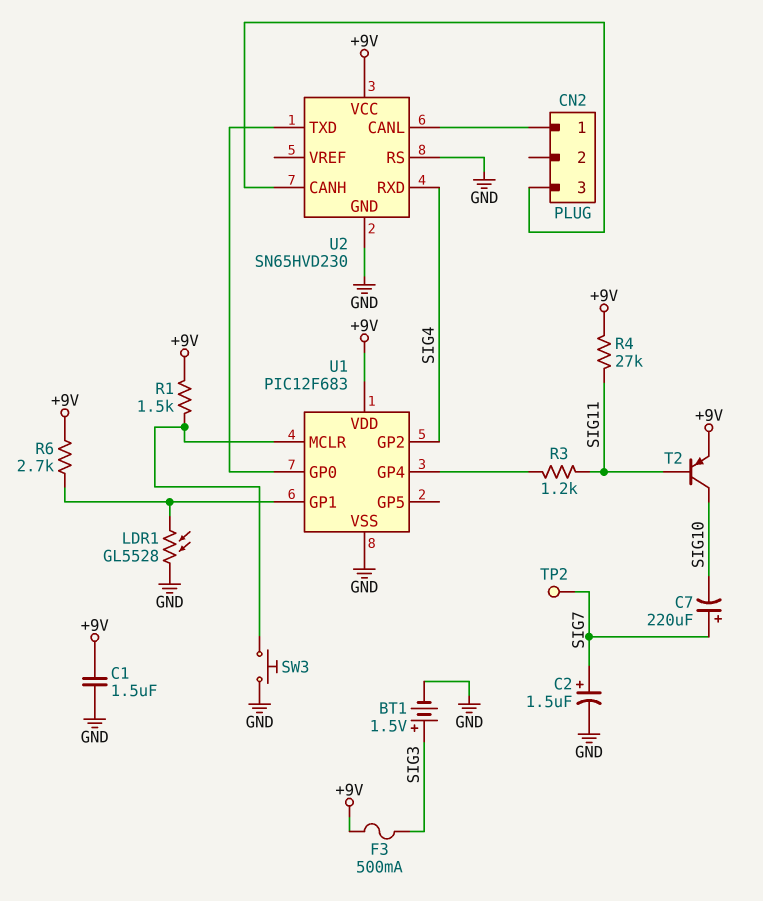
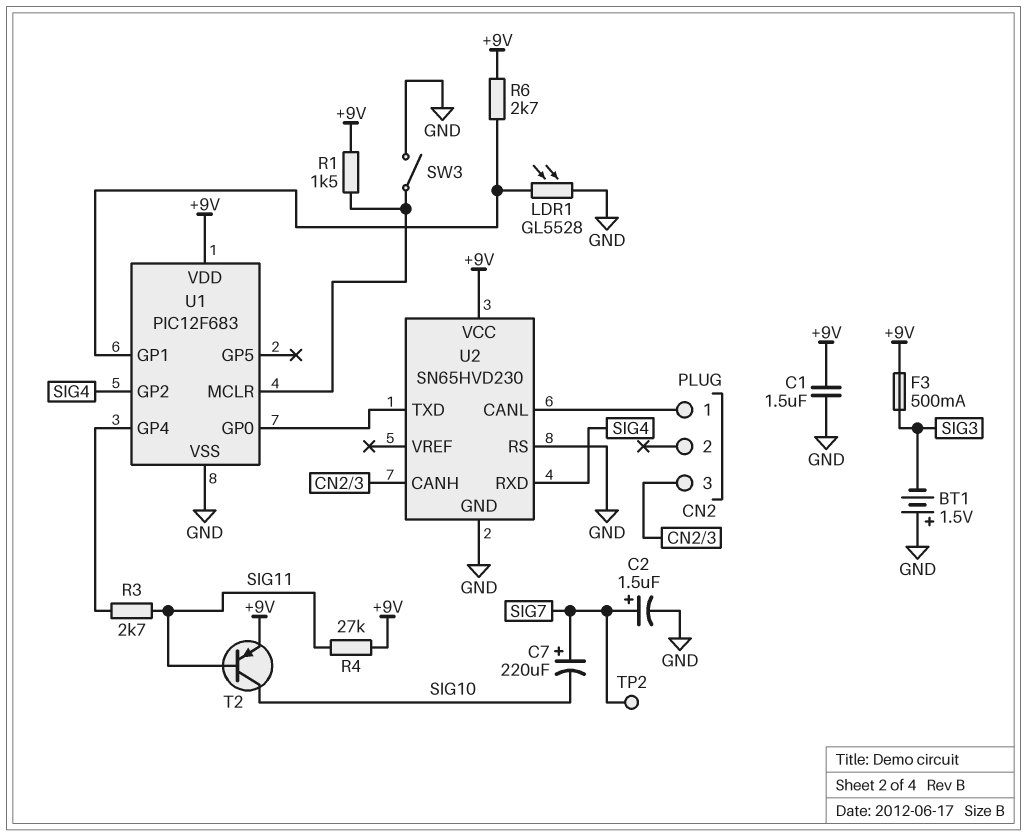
BT1: 1.5V (plus SIG3, minus GND) -> 1.5V (plus GND, minus SIG3)
R3: 1.2k (SIG11, U1/GP4) -> 2.7k (SIG11, U1/GP4)
SW3: button (GND, U1/MCLR) -> switch (GND, U1/MCLR)

